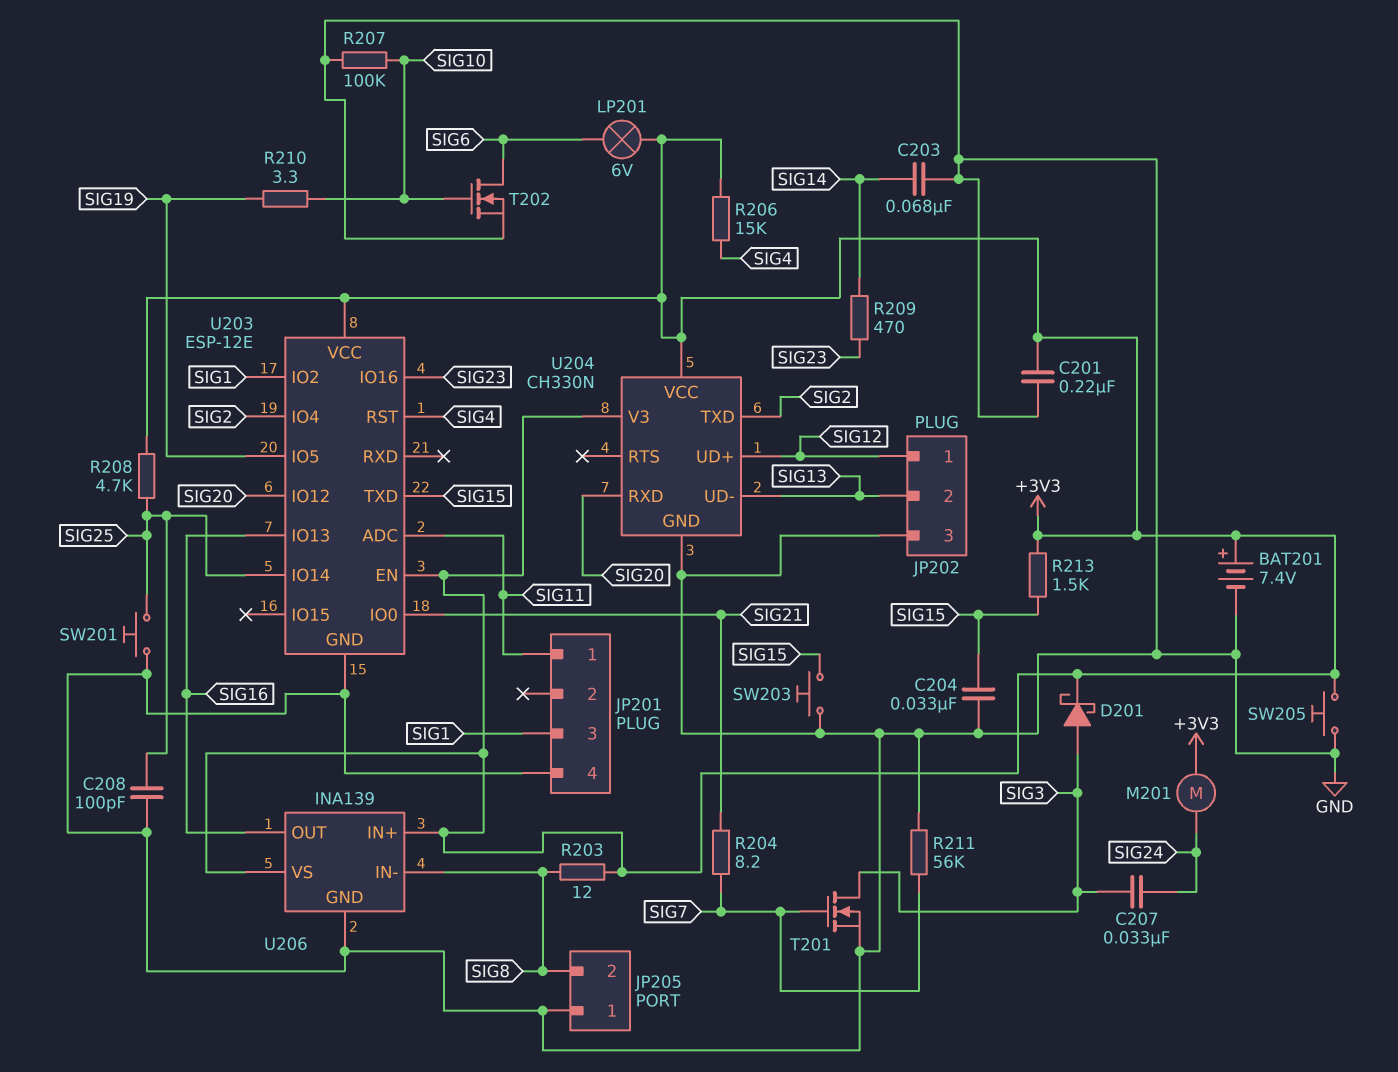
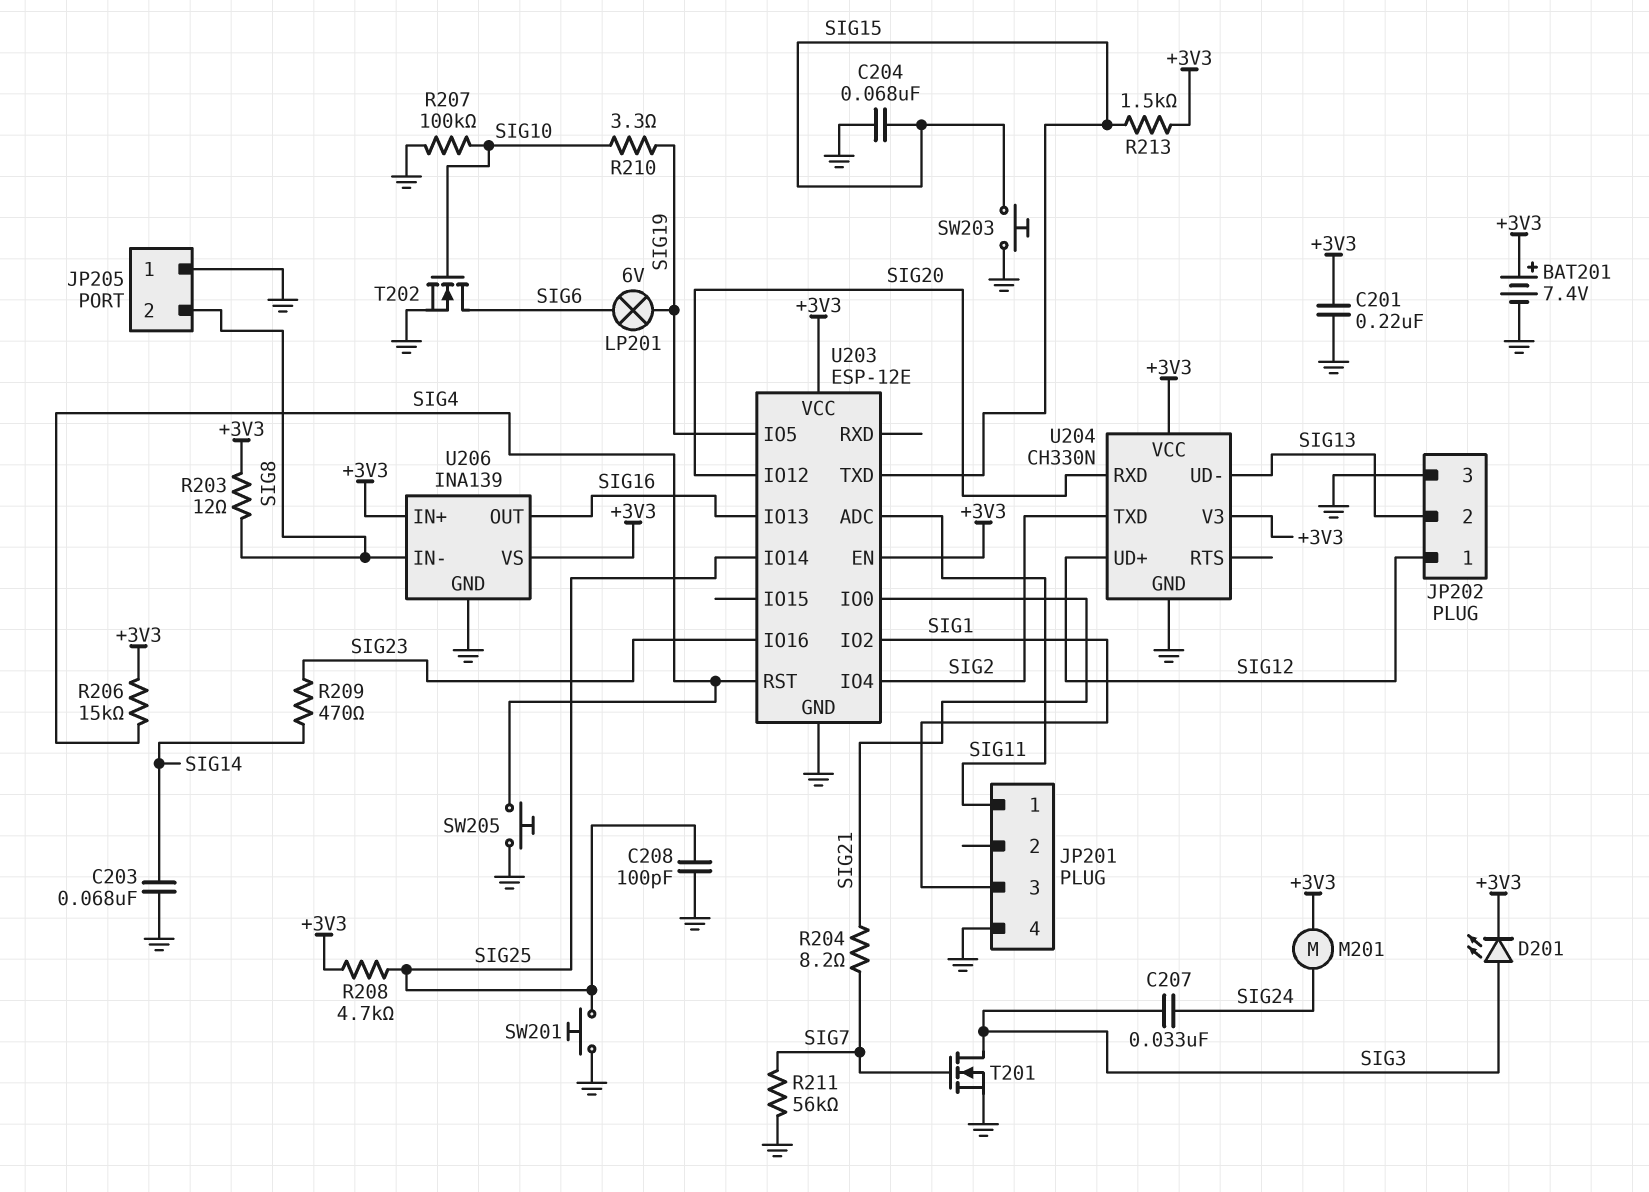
C204: 33nF (GND, SIG15) -> 68nF (GND, SIG15)
D201: schottky (A SIG3, K +3V3) -> LED (A SIG3, K +3V3)
LP201: lamp 6V (+3V3, SIG6) -> lamp 6V (SIG6, SIG19)
SW205: button (+3V3, GND) -> button (GND, SIG4)

